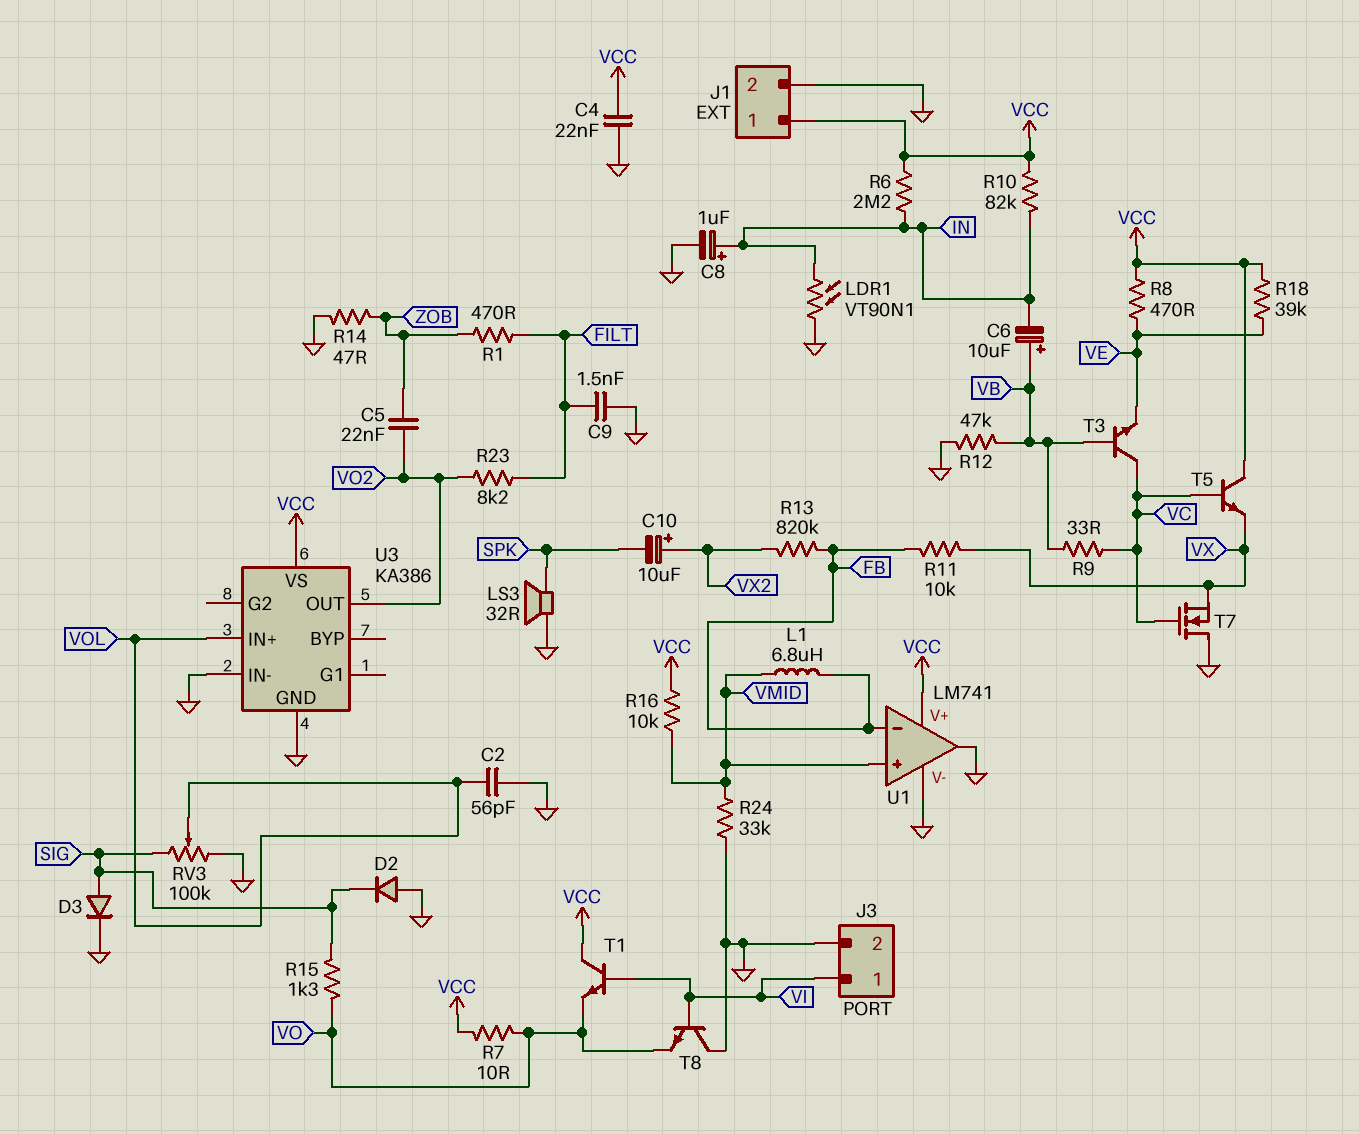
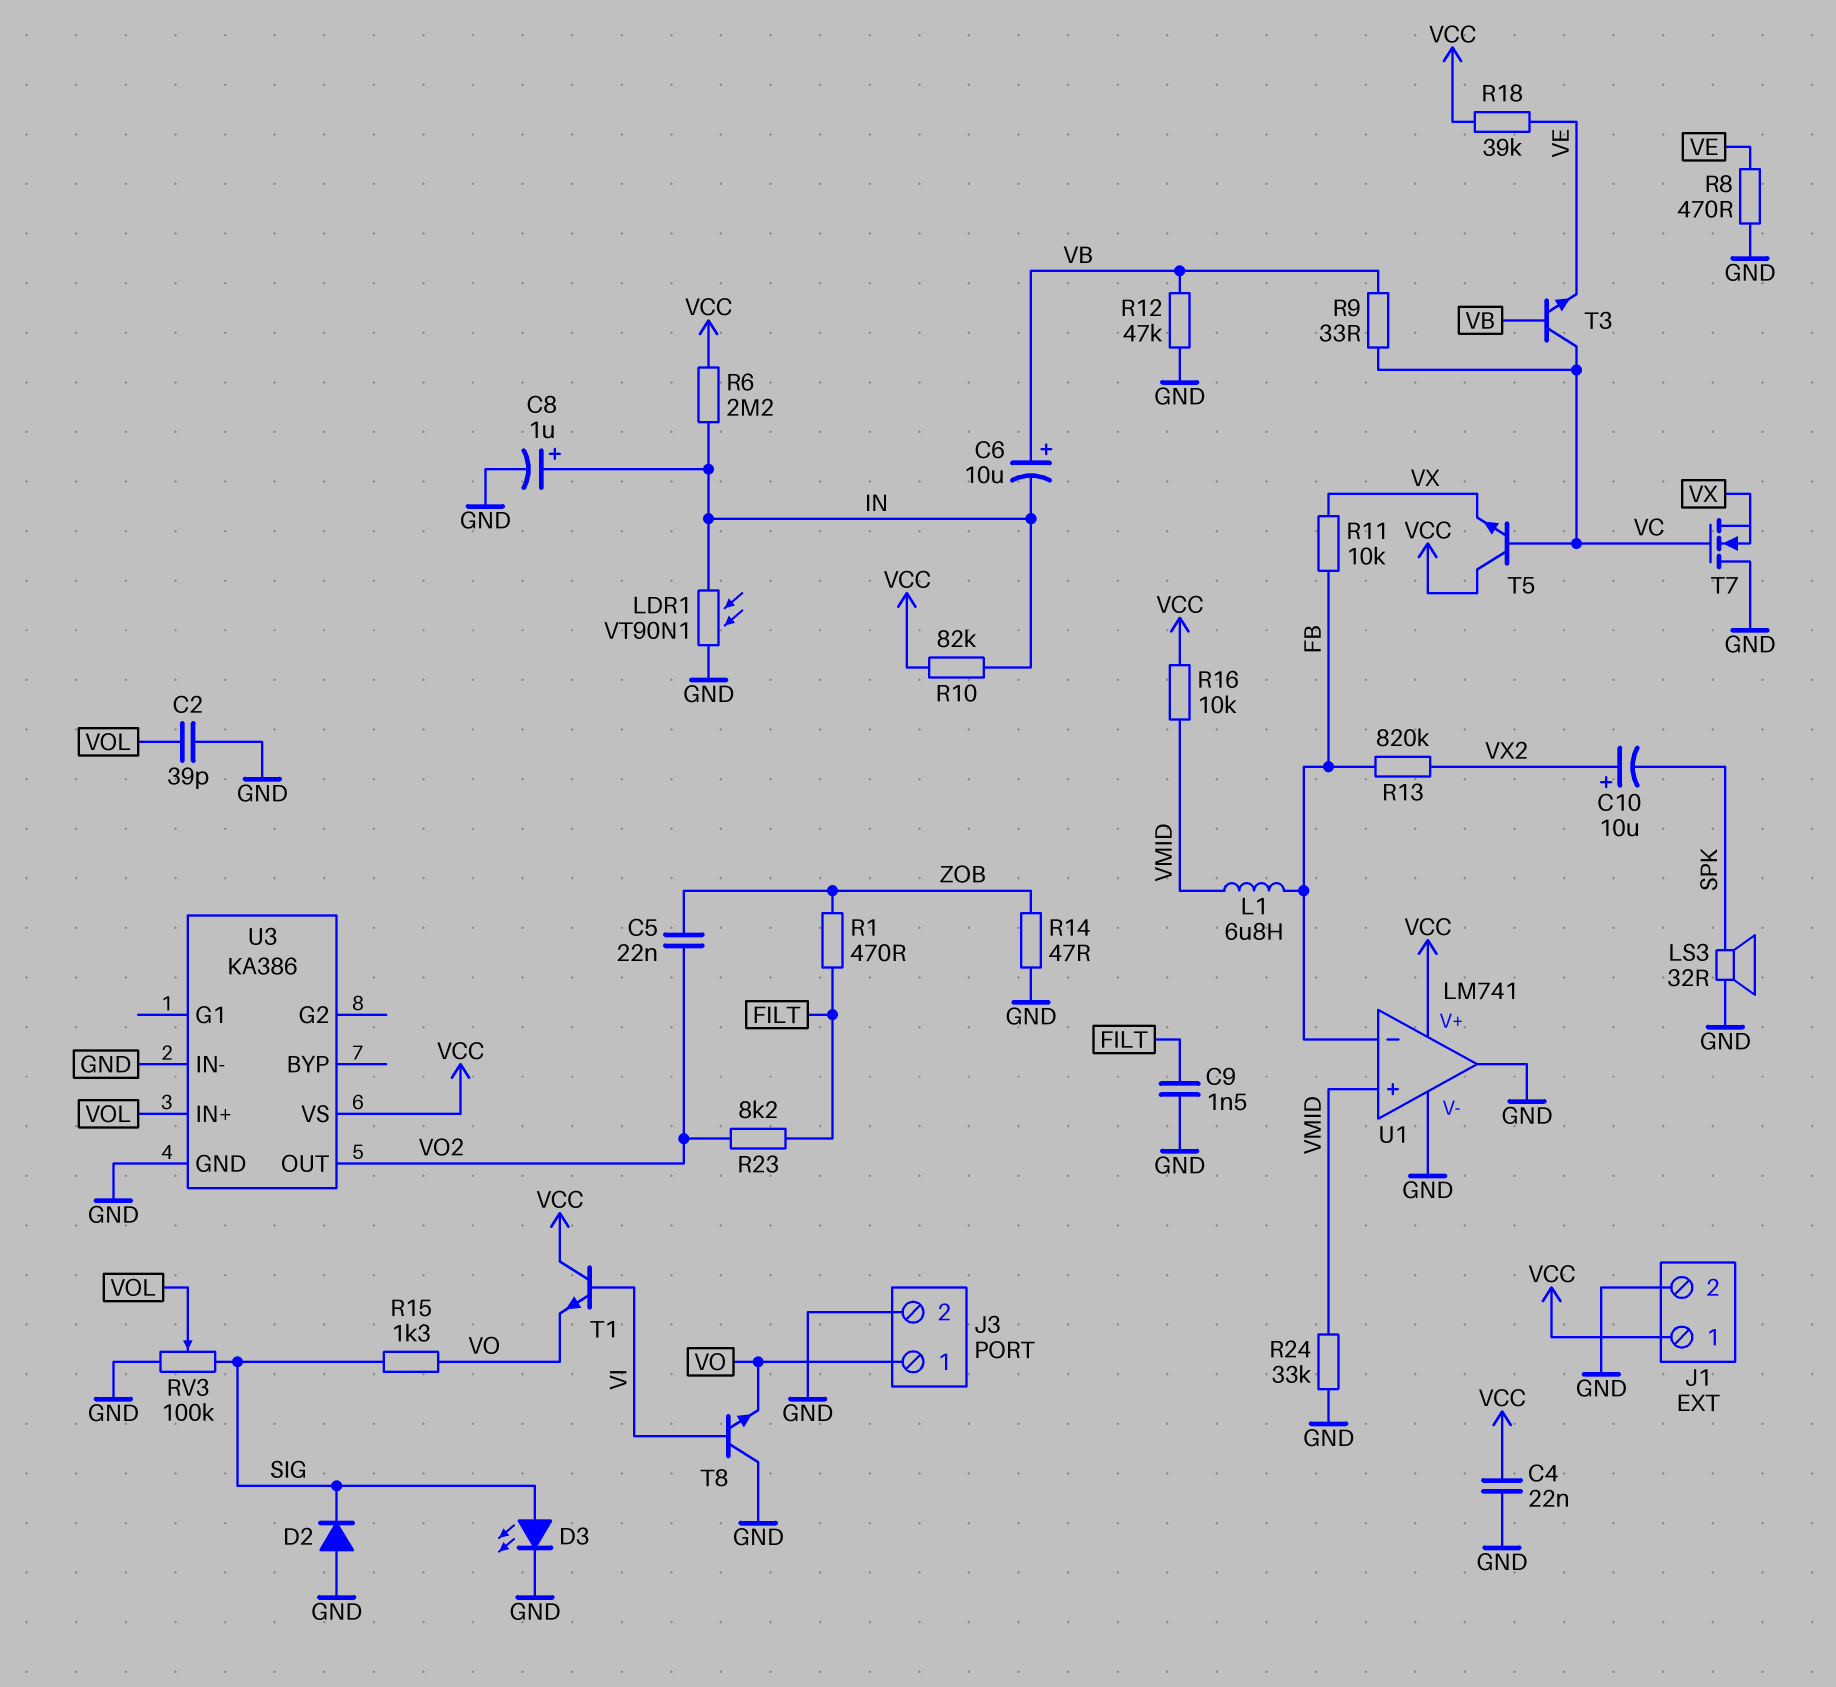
C2: 56pF (GND, VOL) -> 39pF (GND, VOL)
D3: diode (A SIG, K GND) -> LED (A SIG, K GND)
J3 pin 1: VI -> VO
R7: 10 (VCC, VO) -> none
R8: 470 (VCC, VE) -> 470 (GND, VE)

